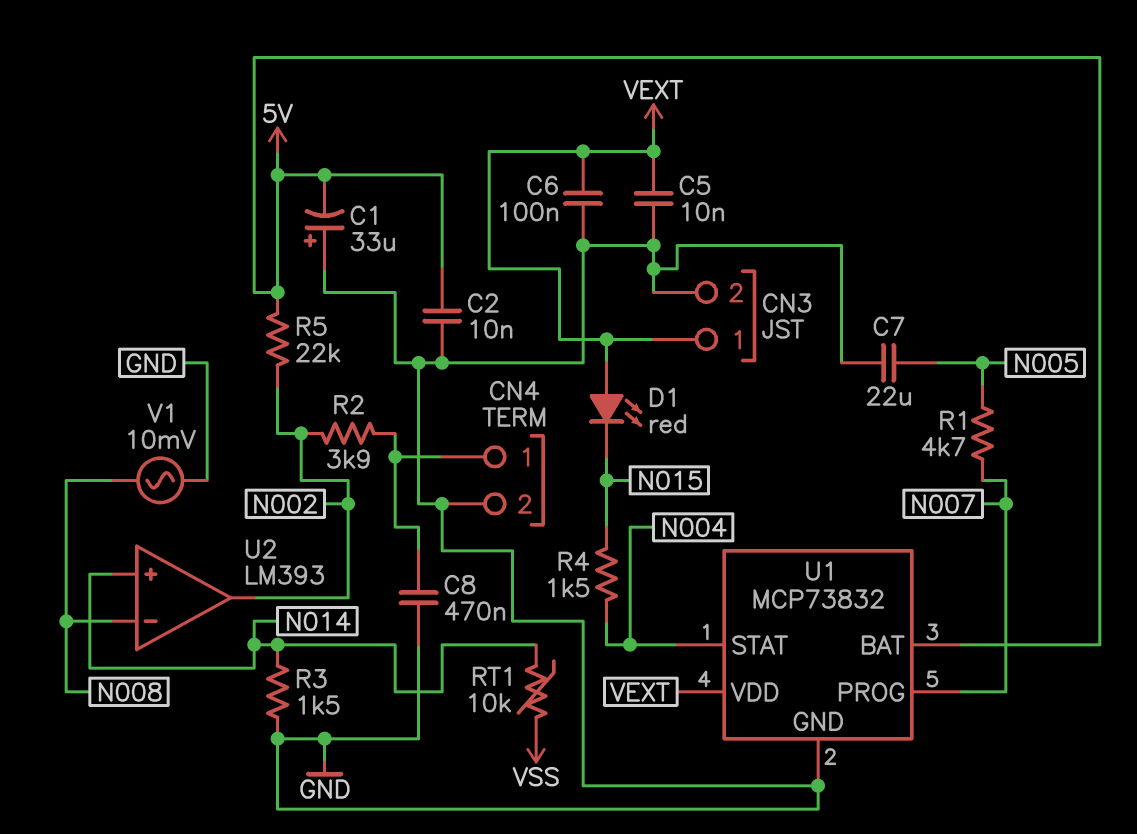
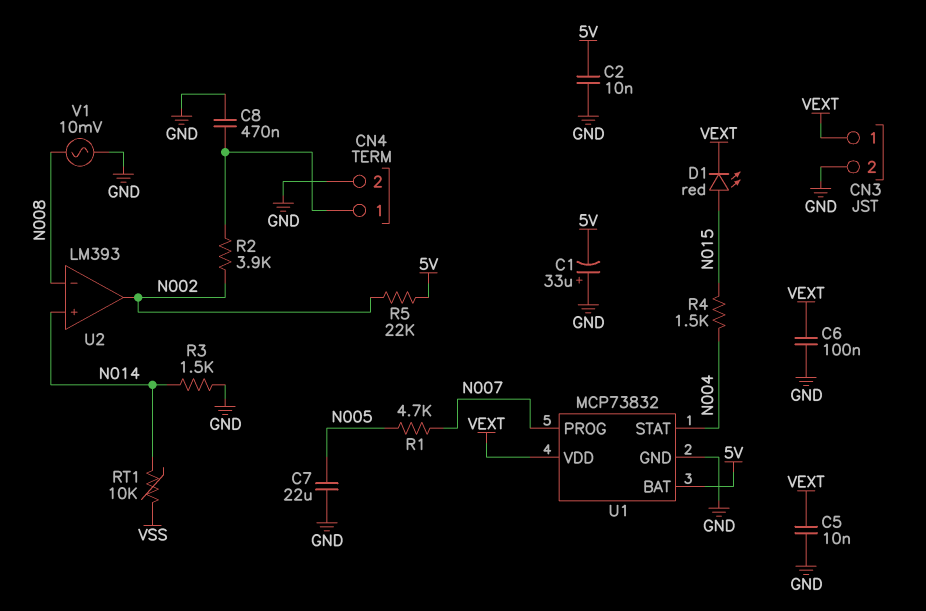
D1: LED red (A VEXT, K N015) -> LED red (A N015, K VEXT)

